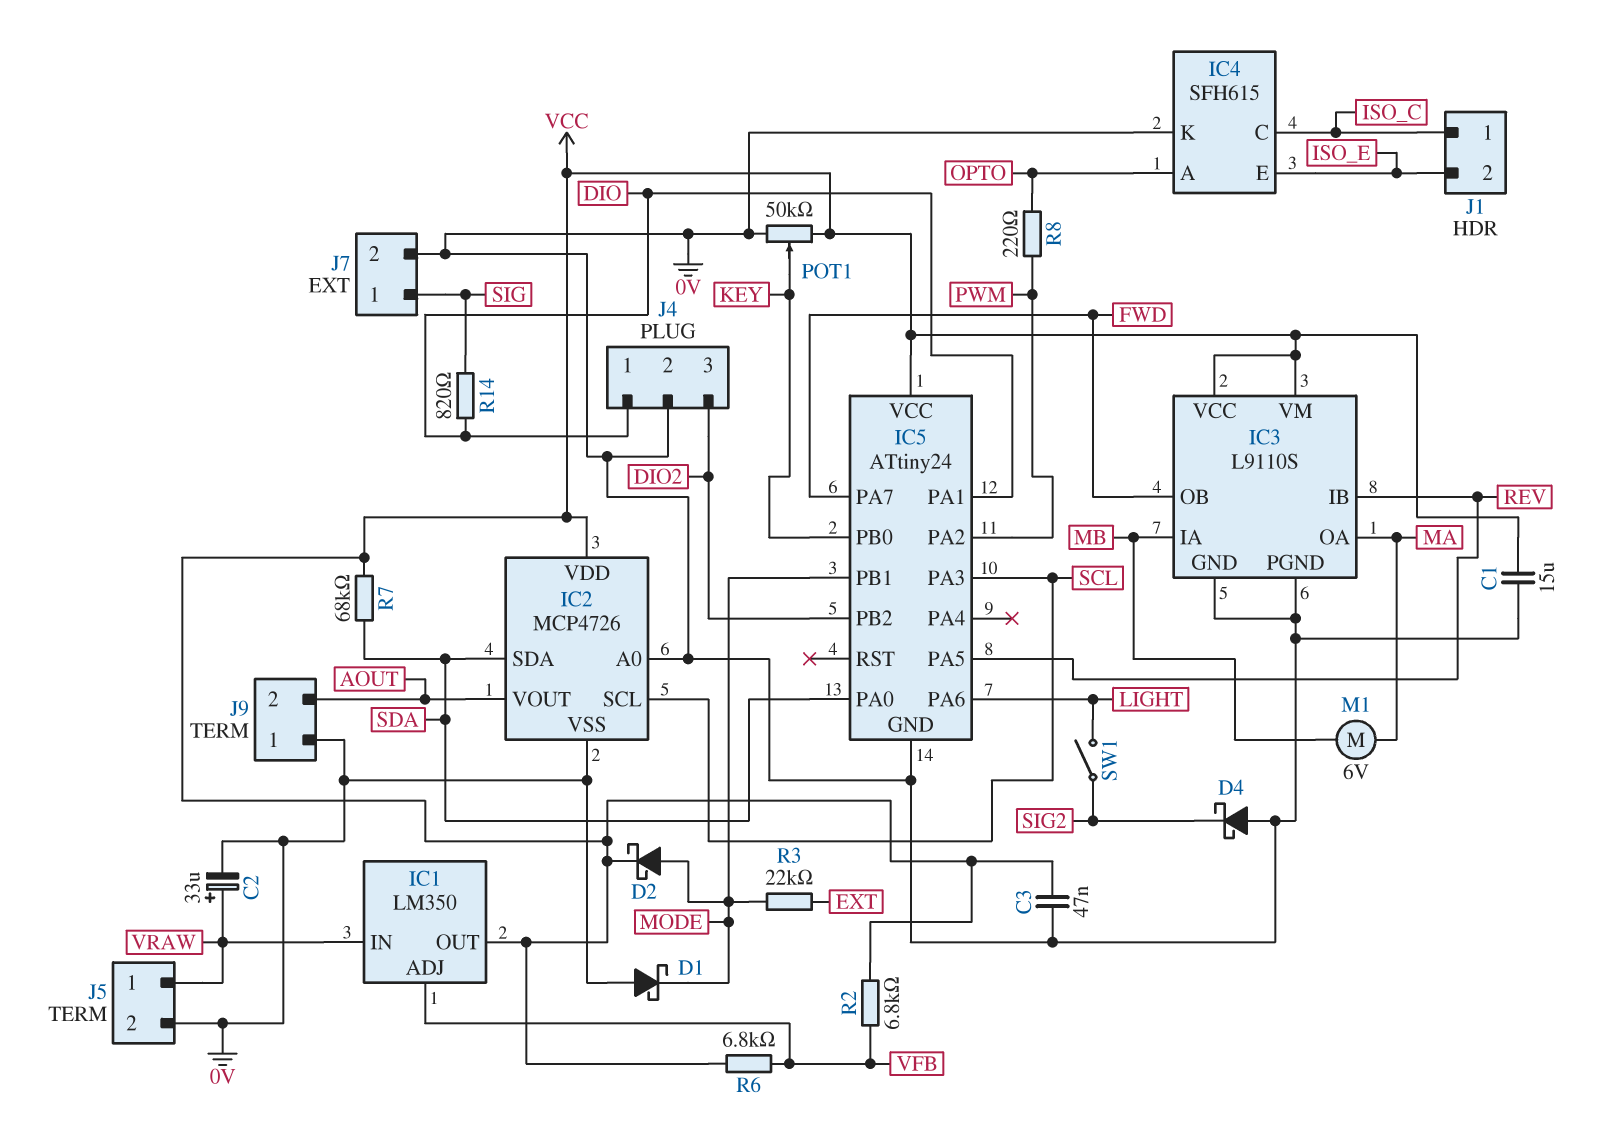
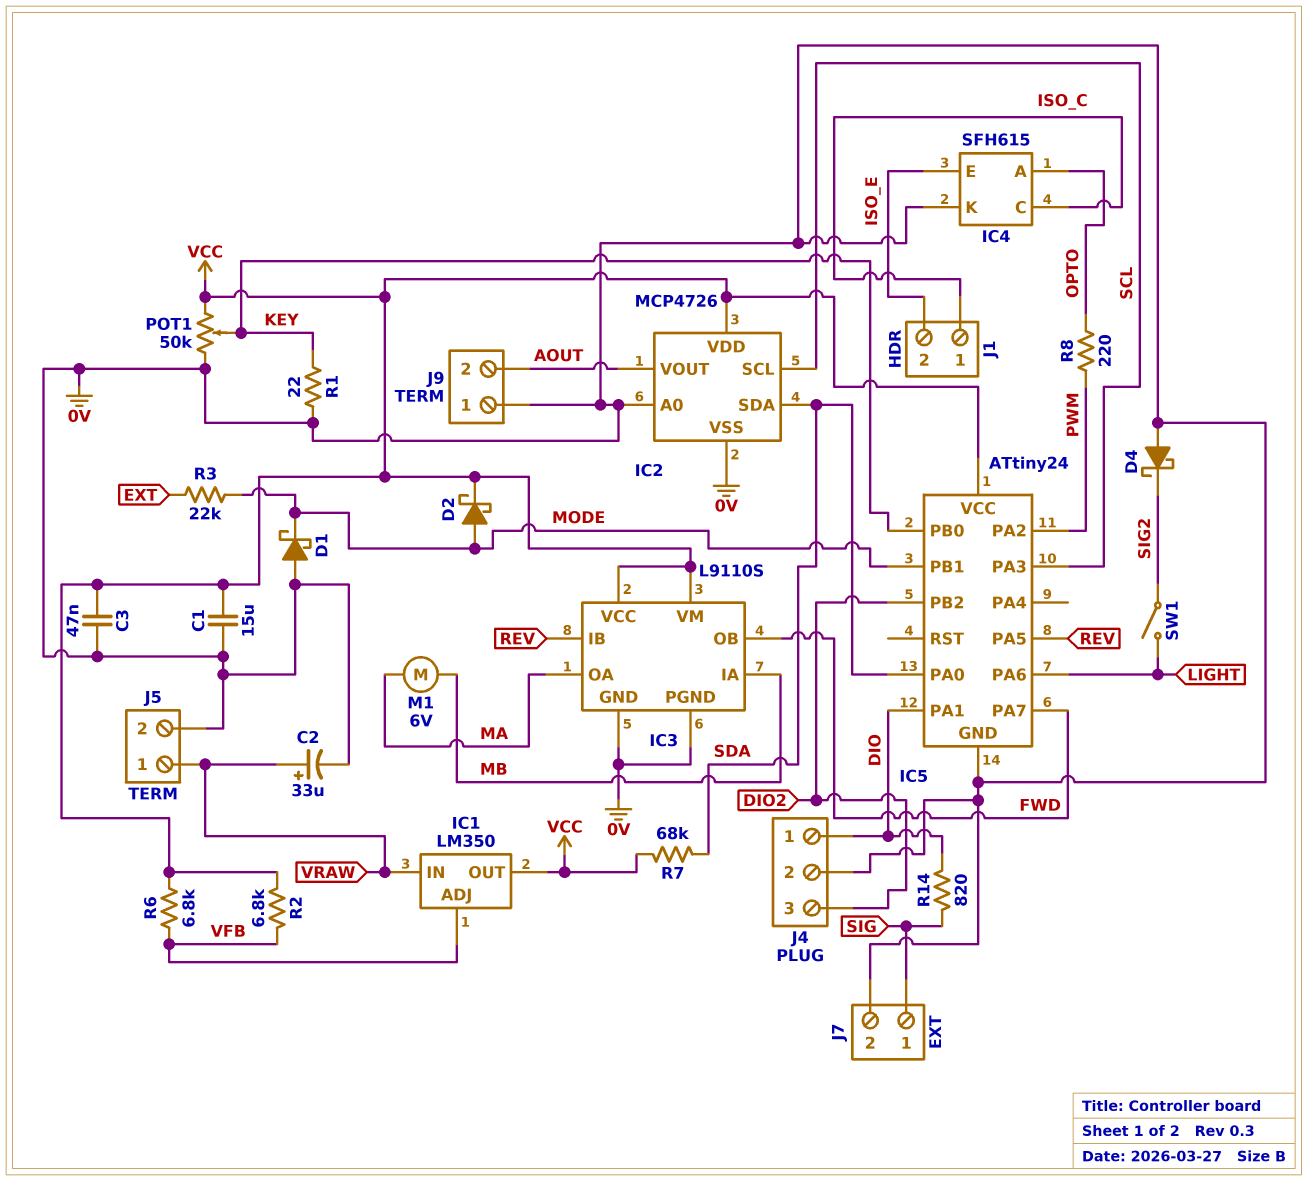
R1: none -> 22 (0V, KEY)

